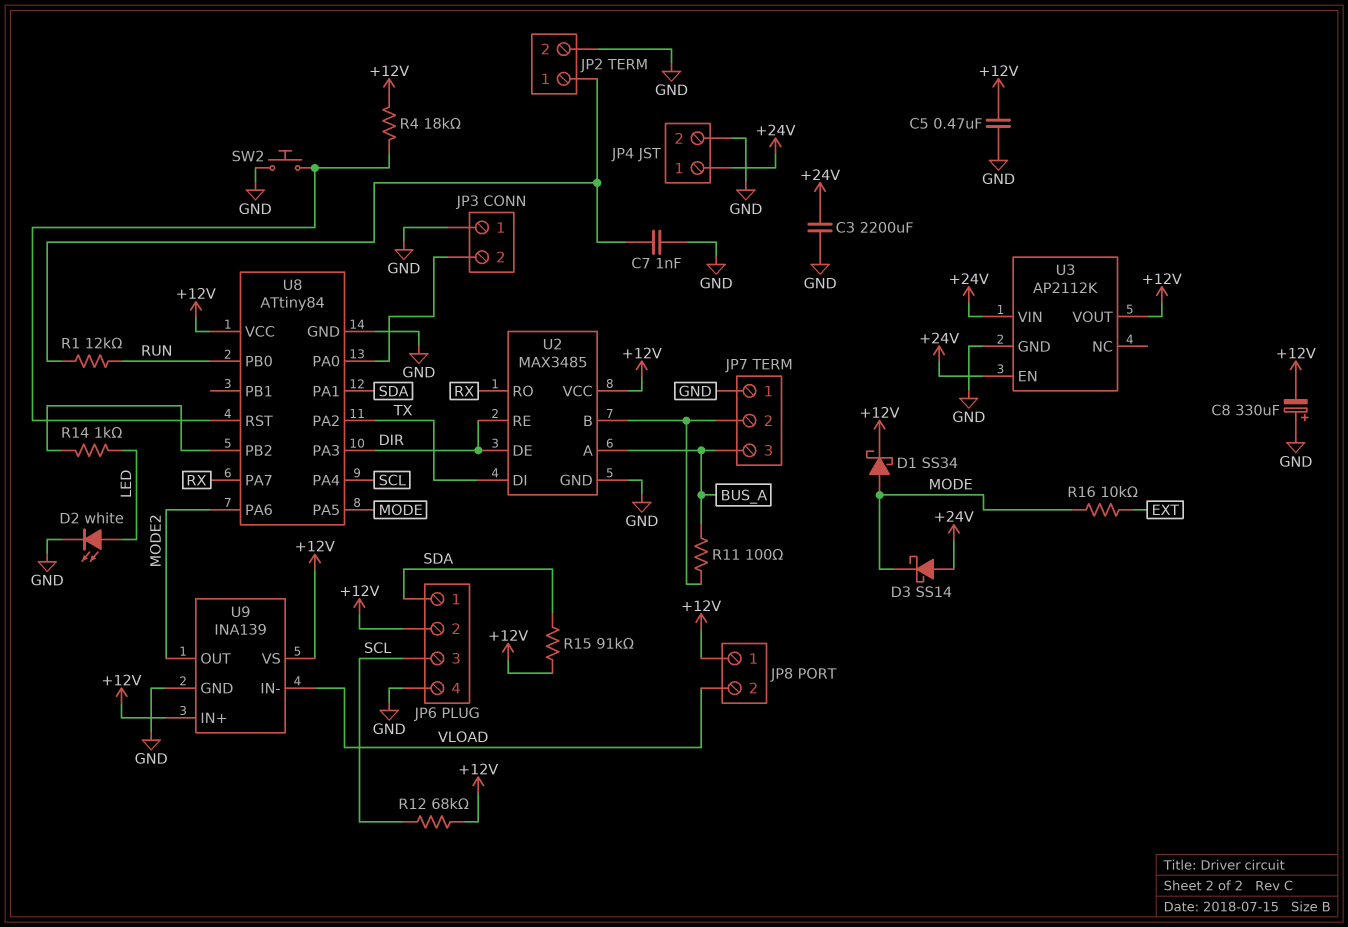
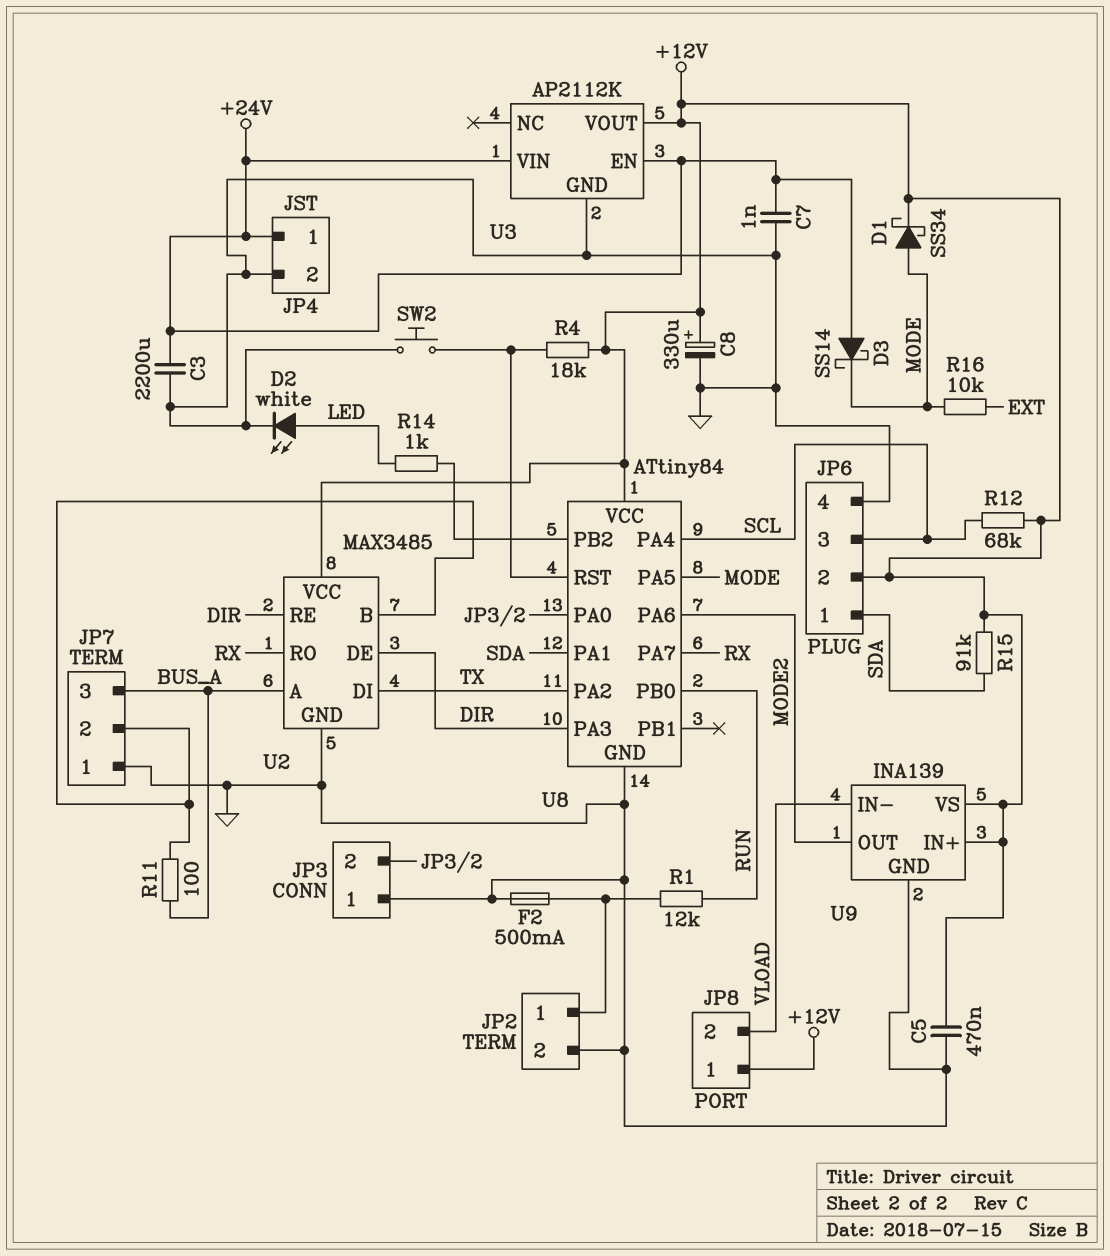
C7: 1nF (GND, JP2/1) -> 1nF (+24V, GND)
C8: 330uF (plus GND, minus +12V) -> 330uF (plus +12V, minus GND)
F2: none -> 500mA (GND, JP2/1)

